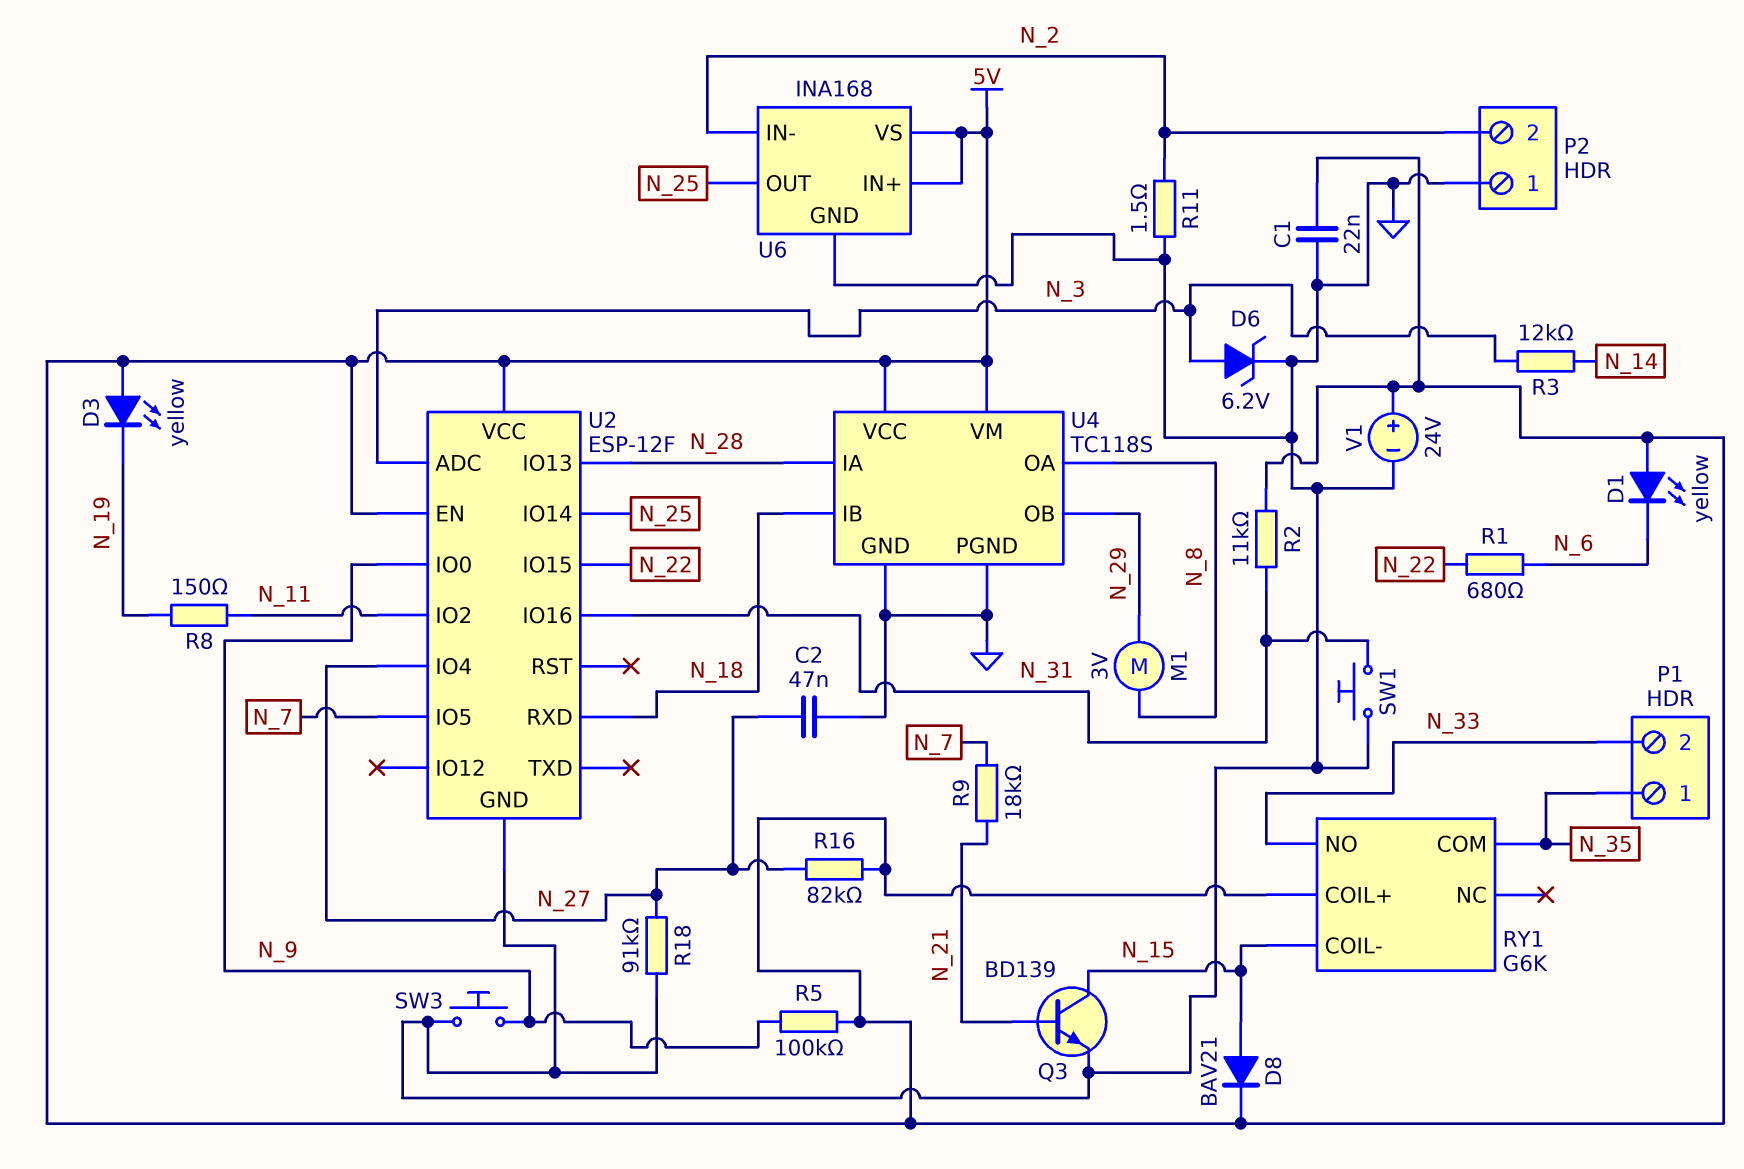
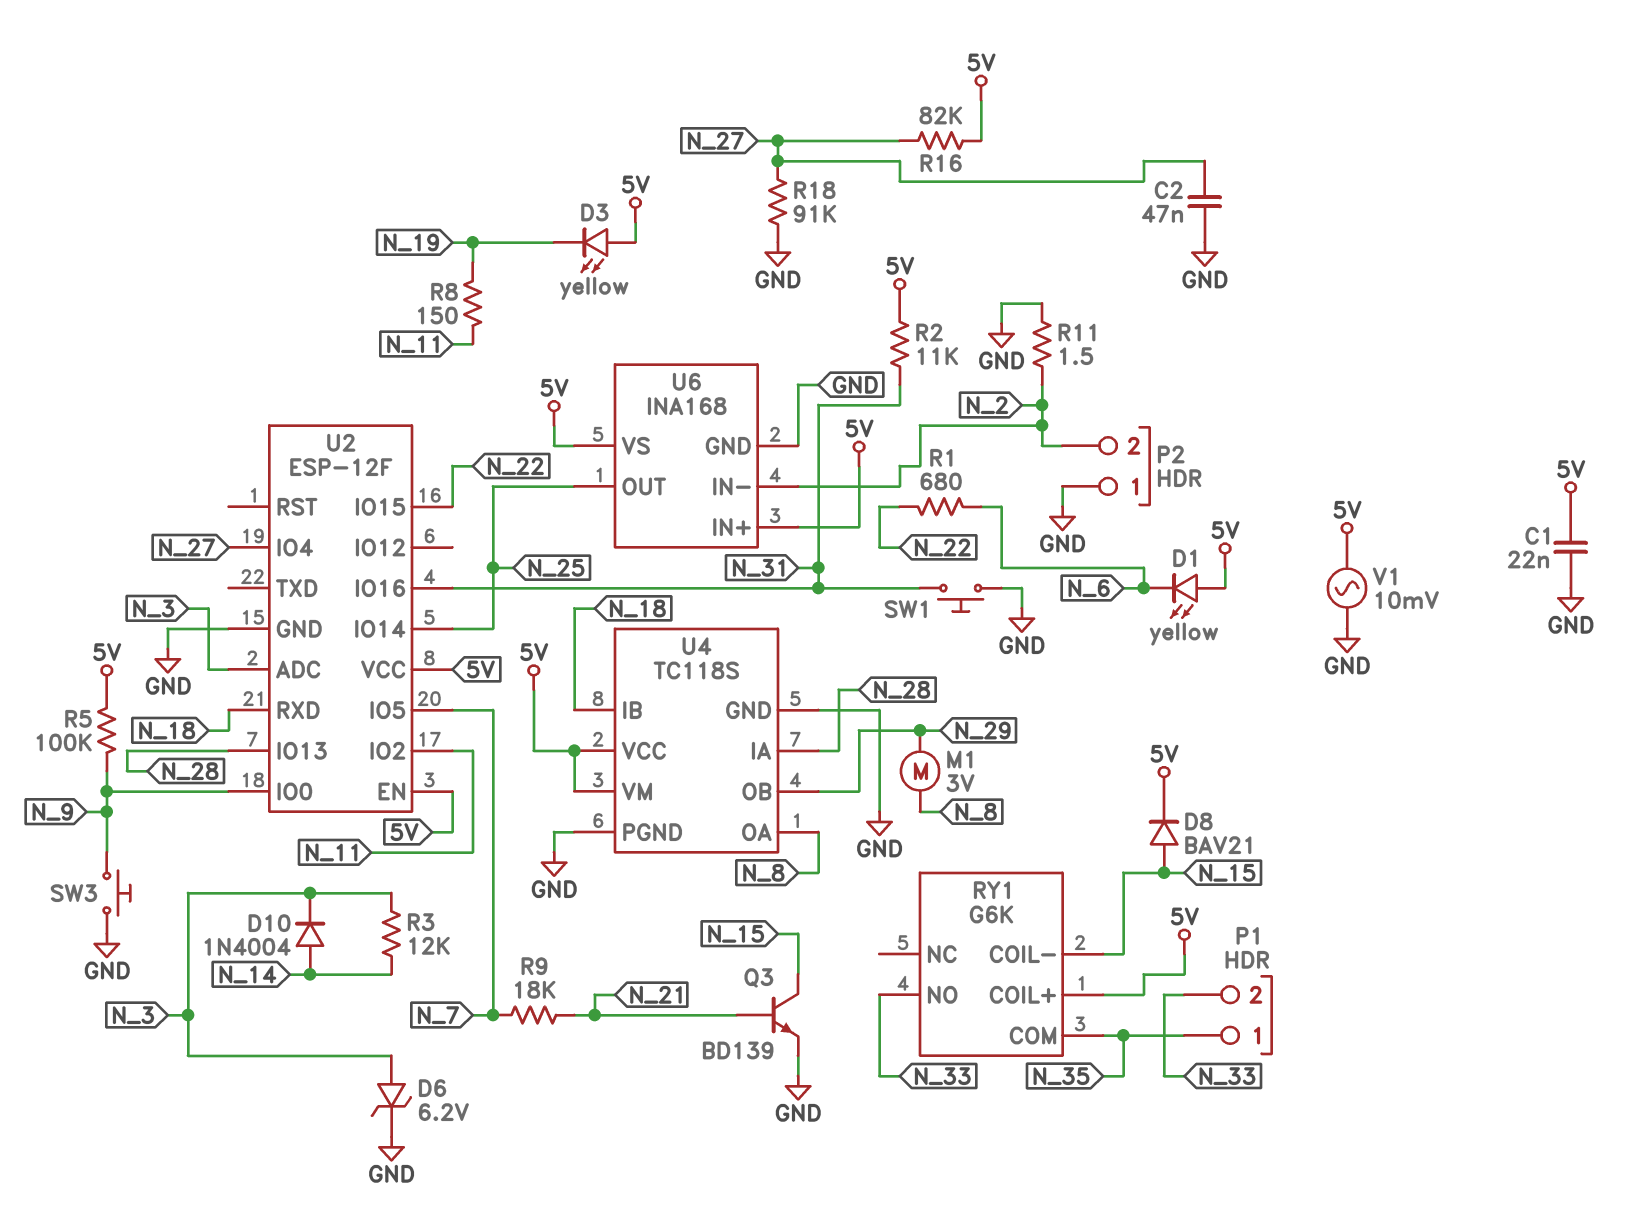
D10: none -> diode 1N4004 (A N_14, K N_3)
V1: 24V (plus 5V, minus GND) -> AC 10mV (5V, GND)

